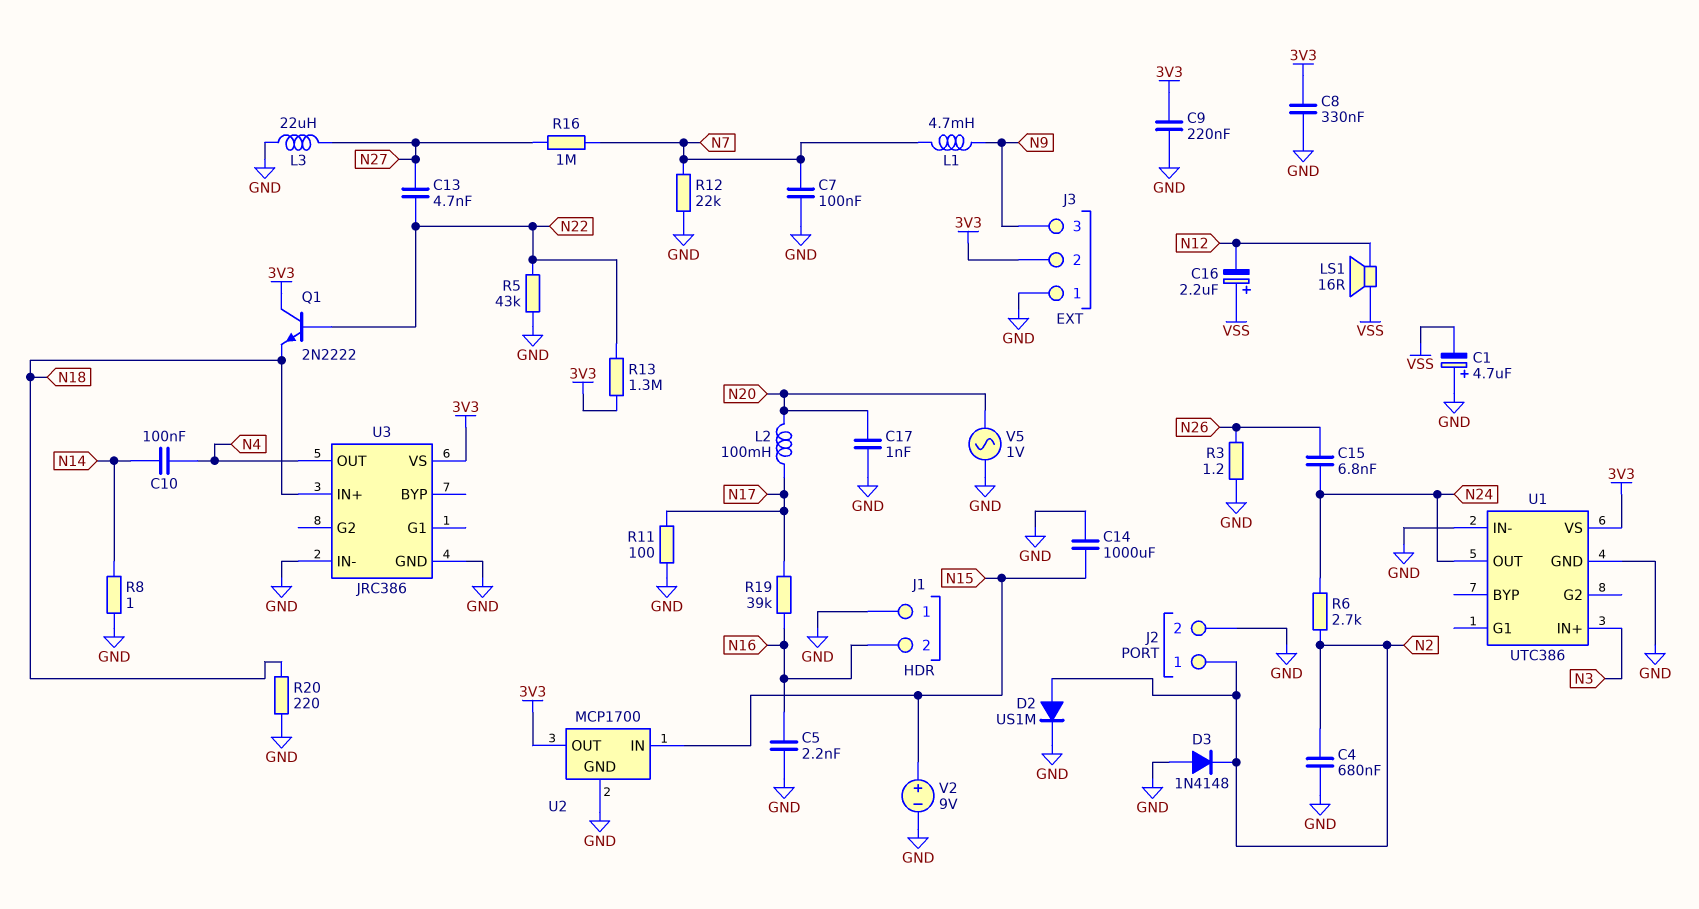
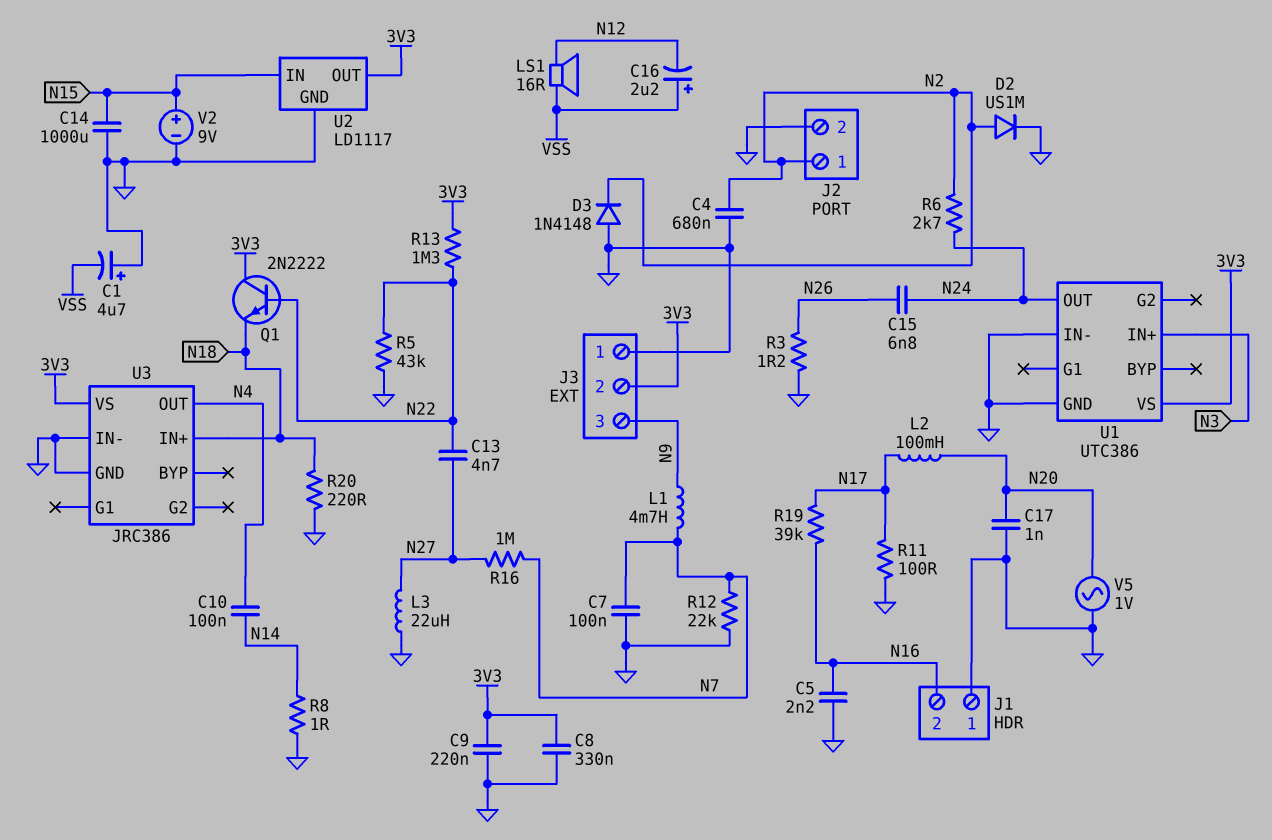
U2: MCP1700 -> LD1117

